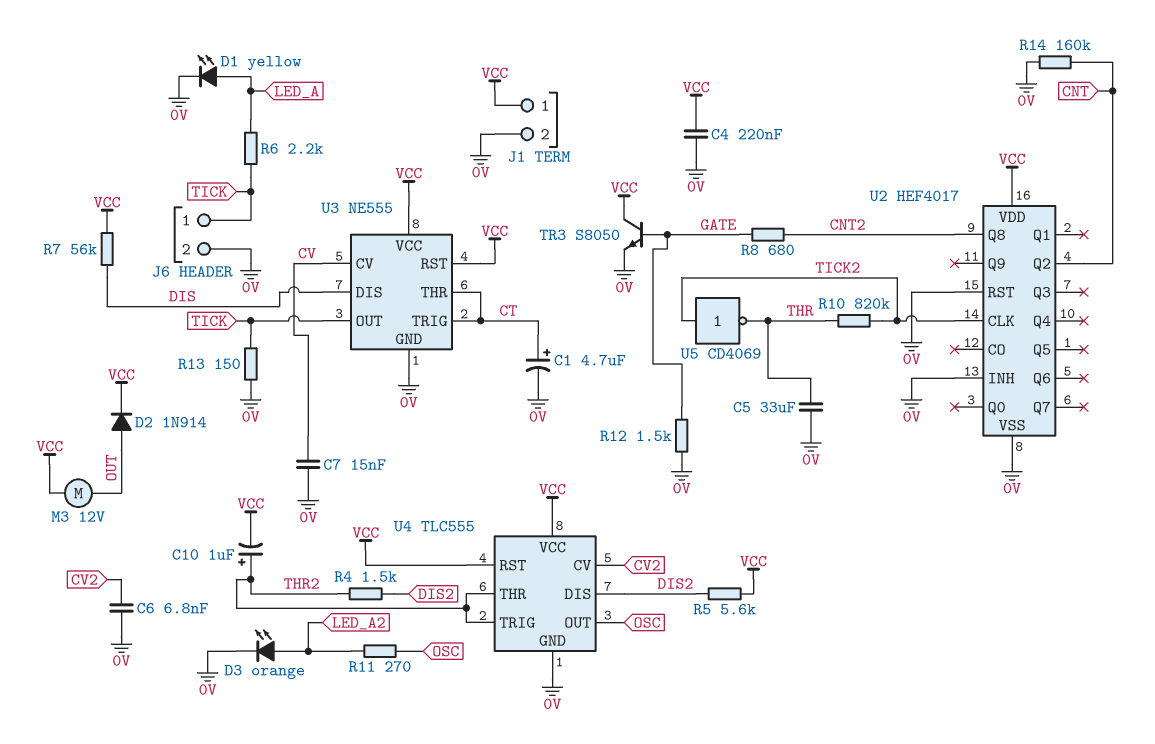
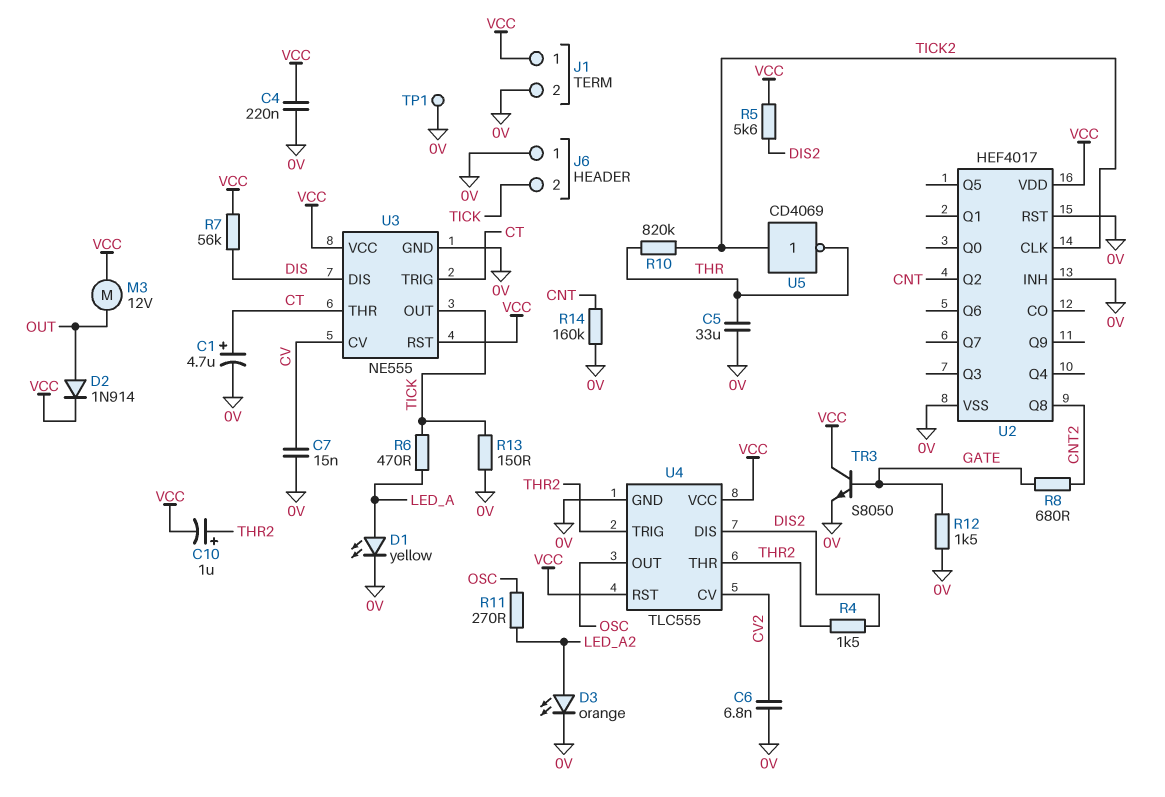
J6 pin 1: TICK -> 0V
J6 pin 2: 0V -> TICK
R6: 2.2k (LED_A, TICK) -> 470 (LED_A, TICK)
TP1: none -> test point (0V)

